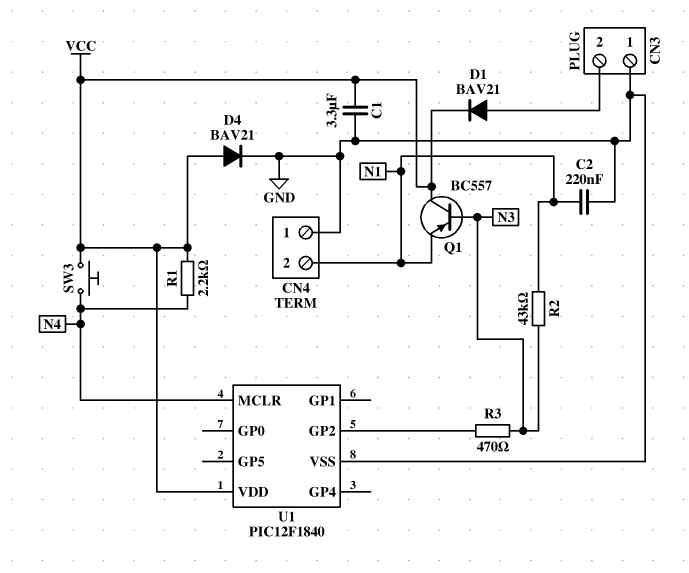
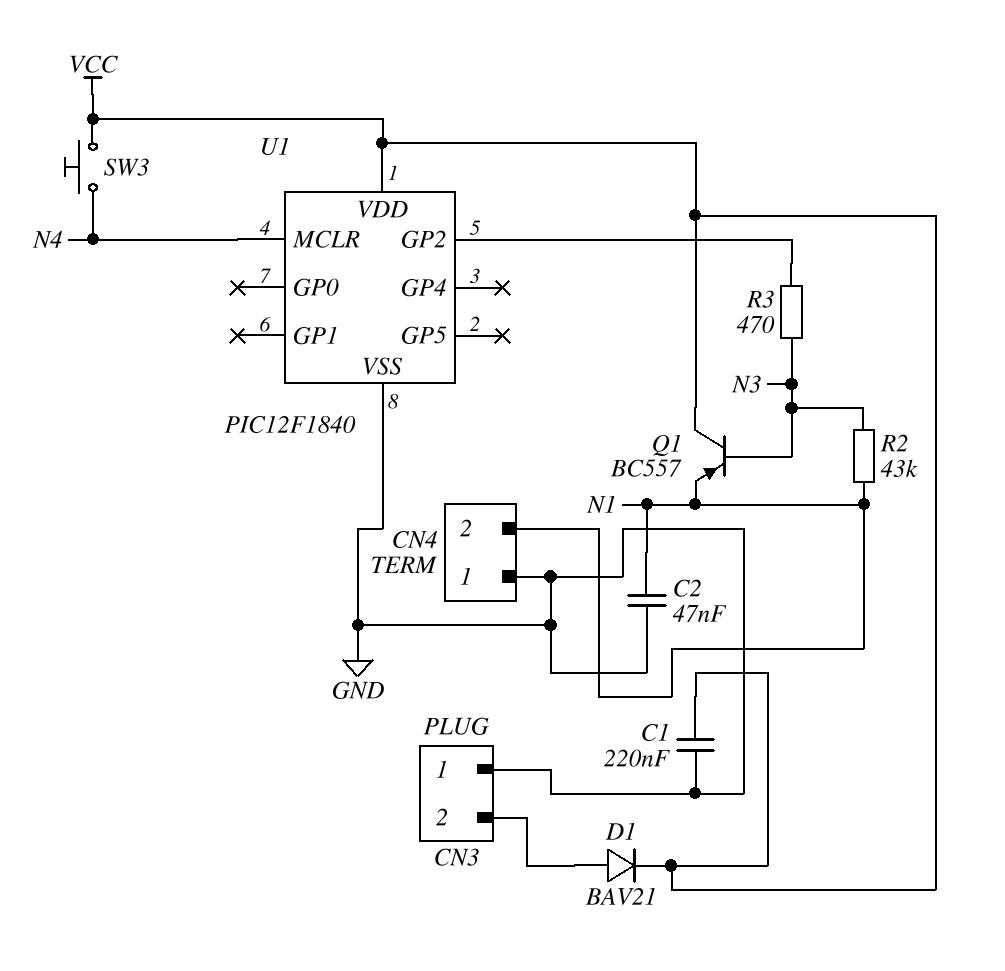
C1: 3.3uF (GND, VCC) -> 220nF (GND, VCC)
C2: 220nF (GND, N1) -> 47nF (GND, N1)
D4: diode BAV21 (A VCC, K GND) -> none
R1: 2.2k (N4, VCC) -> none

